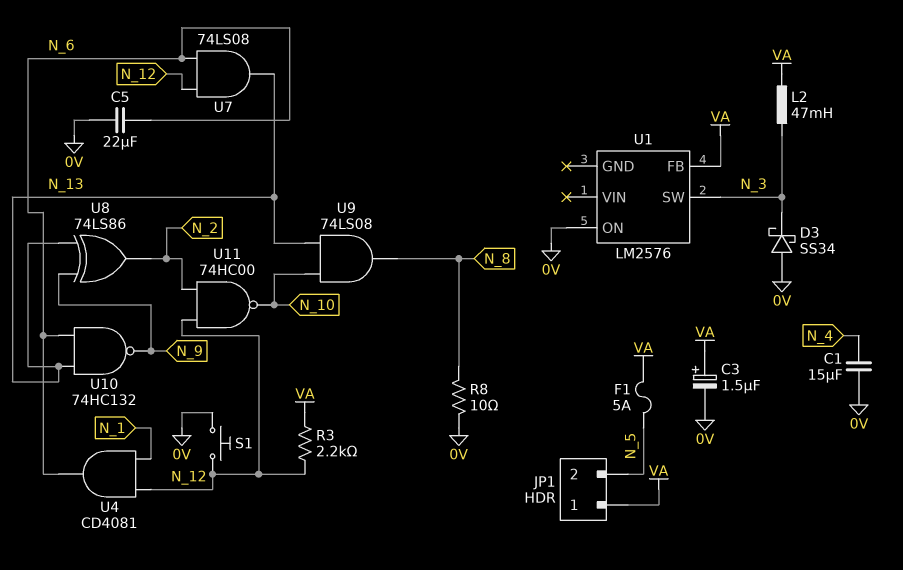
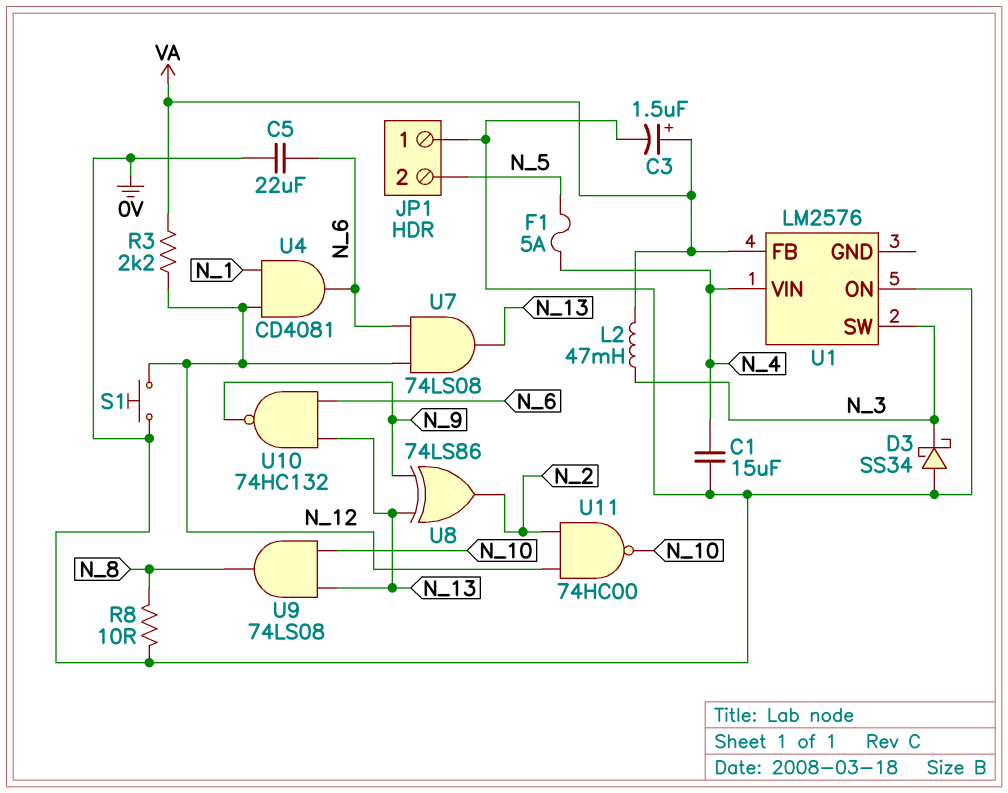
F1: 5A (N_5, VA) -> 5A (N_4, N_5)
JP1 pin 1: VA -> 0V
U1 pin VIN: none -> N_4

